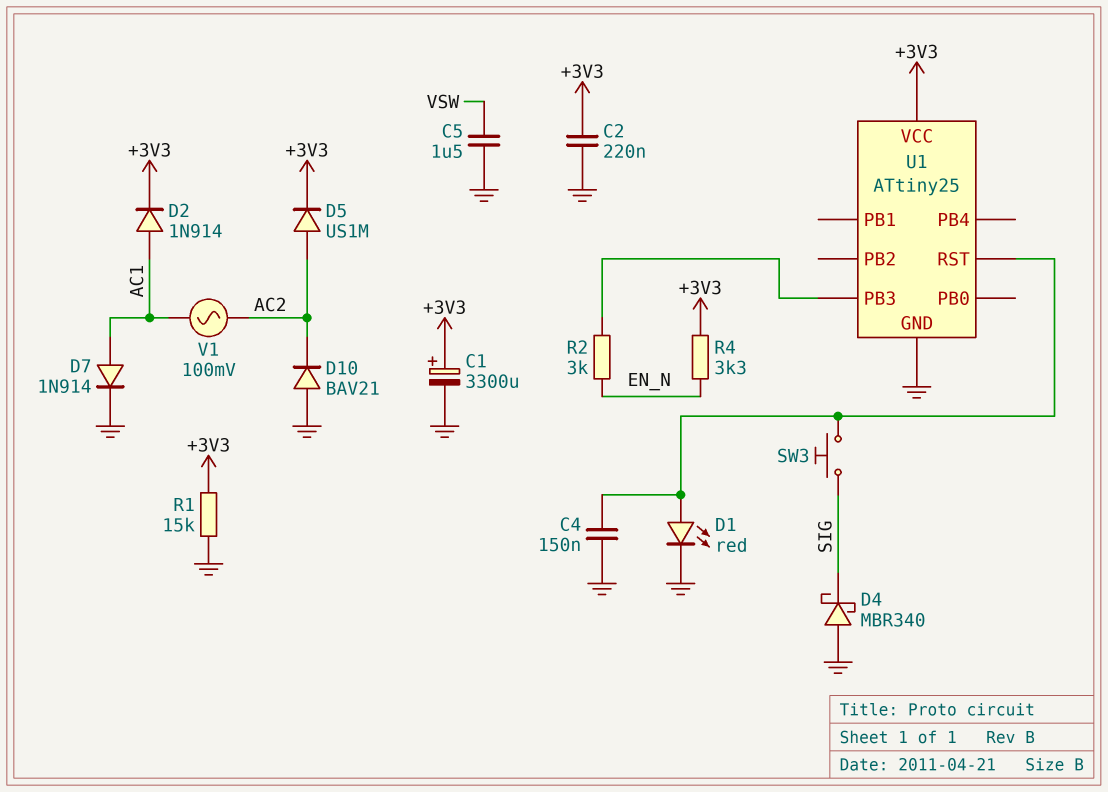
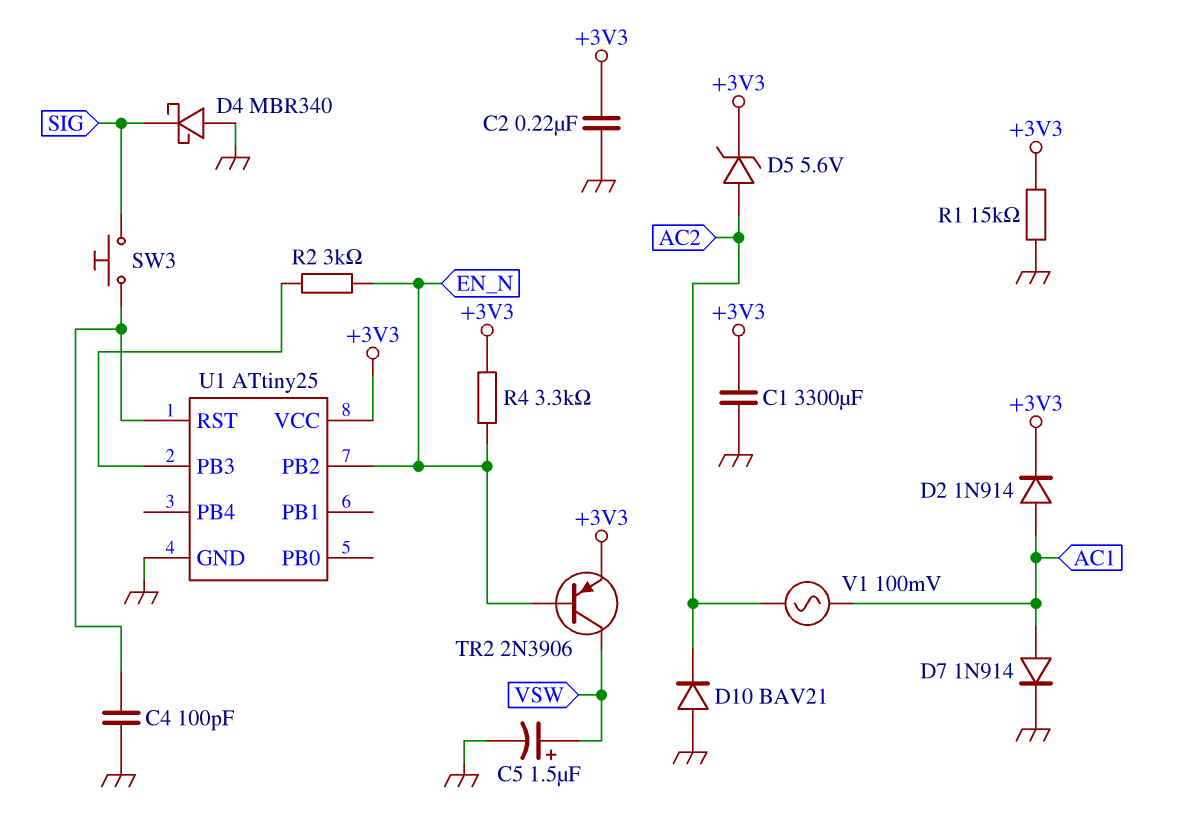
C1: 3300uF (plus +3V3, minus GND) -> 3300uF (+3V3, GND)
C4: 150nF (GND, U1/RST) -> 100pF (GND, U1/RST)
C5: 1.5uF (GND, VSW) -> 1.5uF (plus VSW, minus GND)
D1: LED red (A U1/RST, K GND) -> none
D5: diode US1M (A AC2, K +3V3) -> zener 5.6V (A AC2, K +3V3)
TR2: none -> PNP 2N3906 (B EN_N, C VSW, E +3V3)
U1 pin PB2: none -> EN_N

